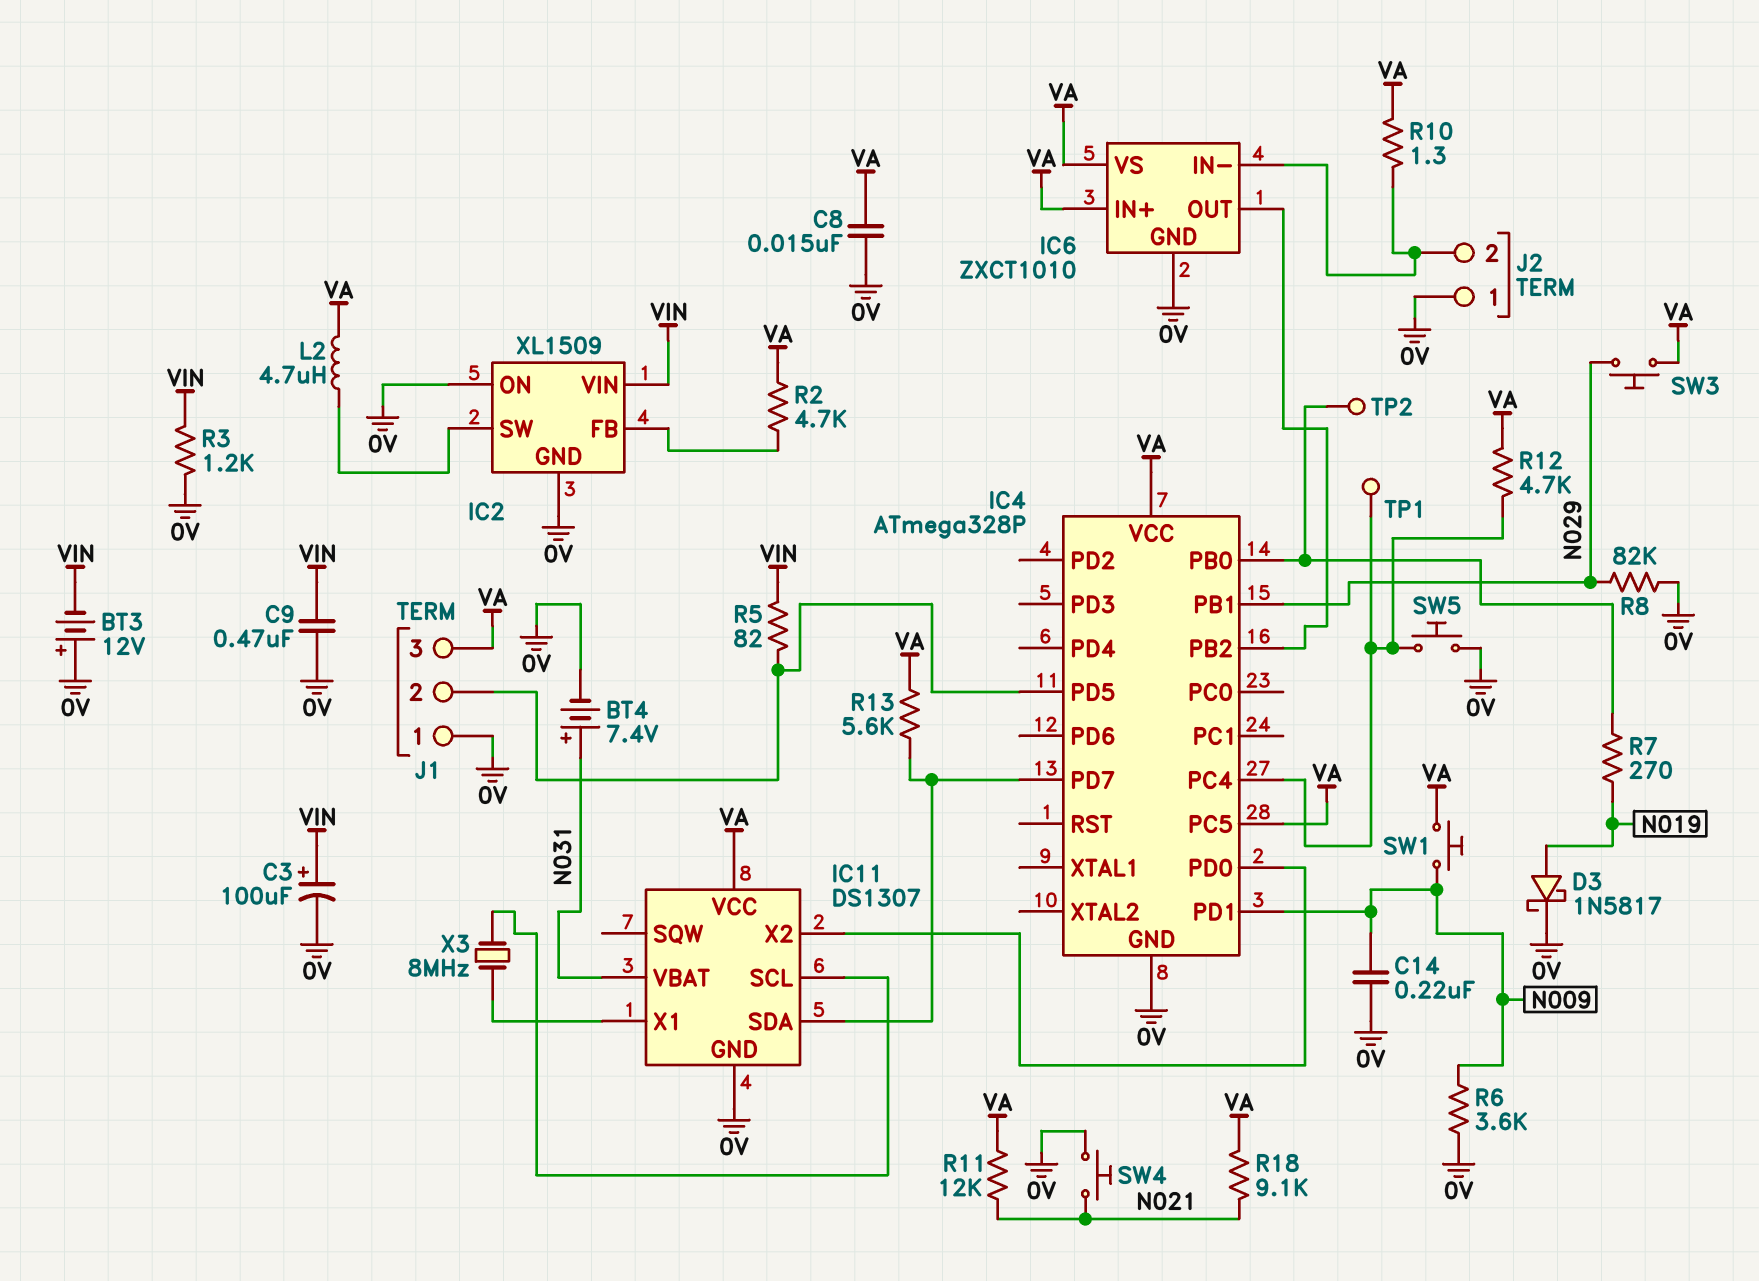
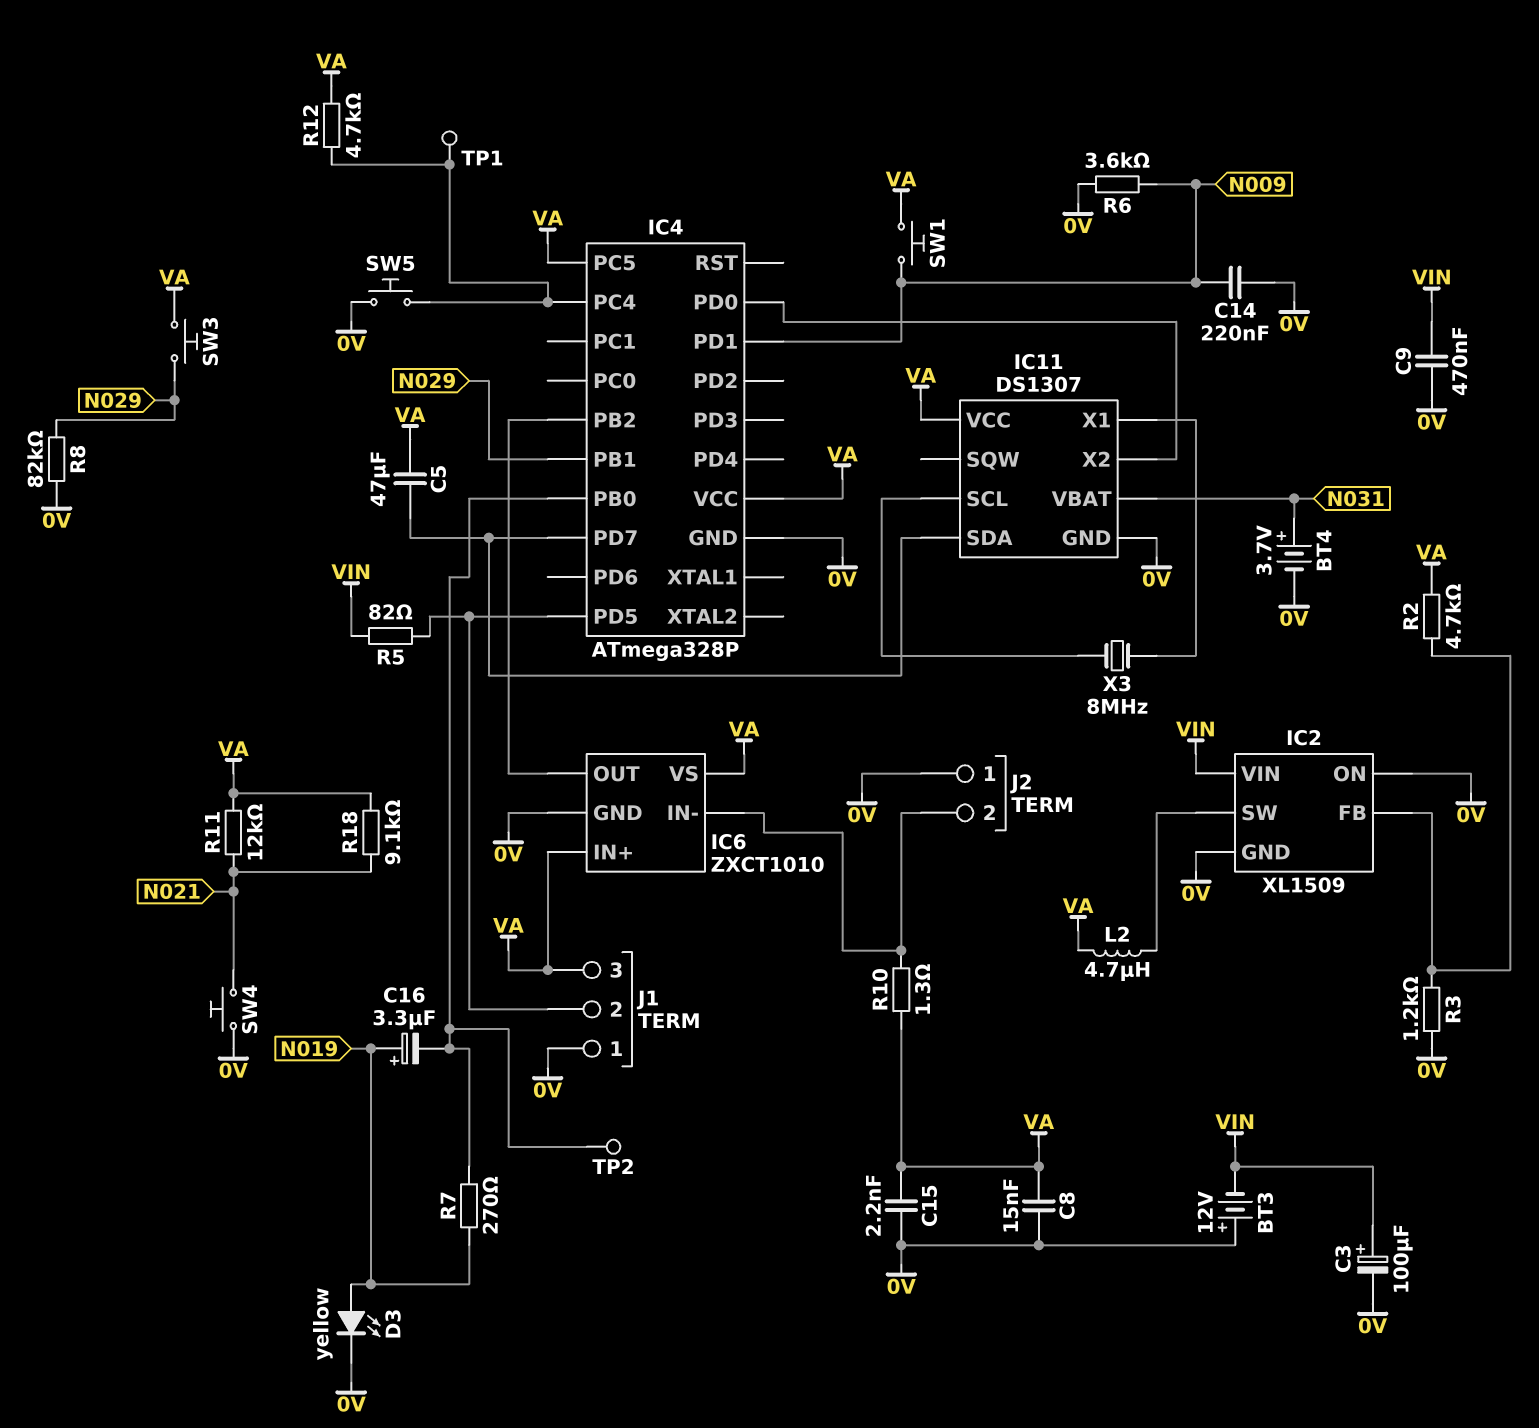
BT4: 7.4V (plus N031, minus 0V) -> 3.7V (plus N031, minus 0V)
C5: none -> 47uF (IC4/PD7, VA)
C15: none -> 2.2nF (0V, VA)
C16: none -> 3.3uF (plus N019, minus IC4/PB0)
D3: schottky 1N5817 (A N019, K 0V) -> LED yellow (A N019, K 0V)
R3: 1.2k (0V, VIN) -> 1.2k (0V, IC2/FB)
R13: 5.6k (IC4/PD7, VA) -> none

